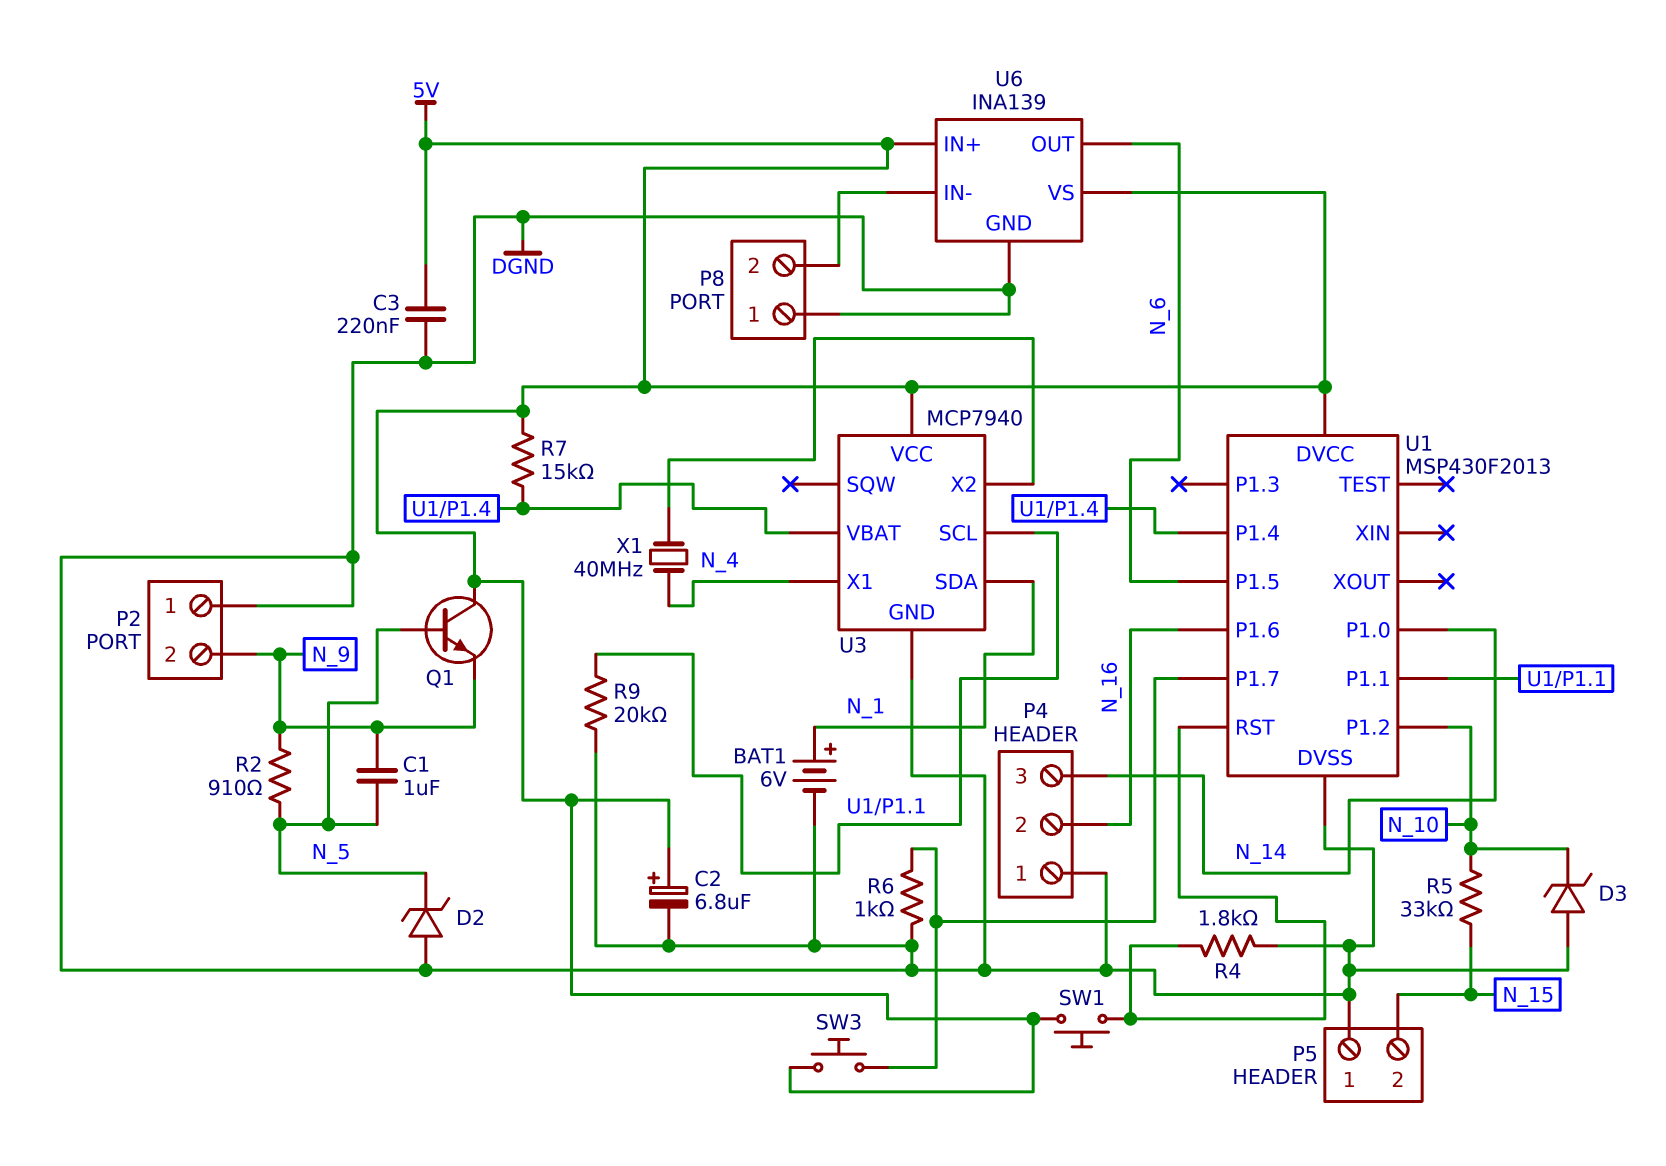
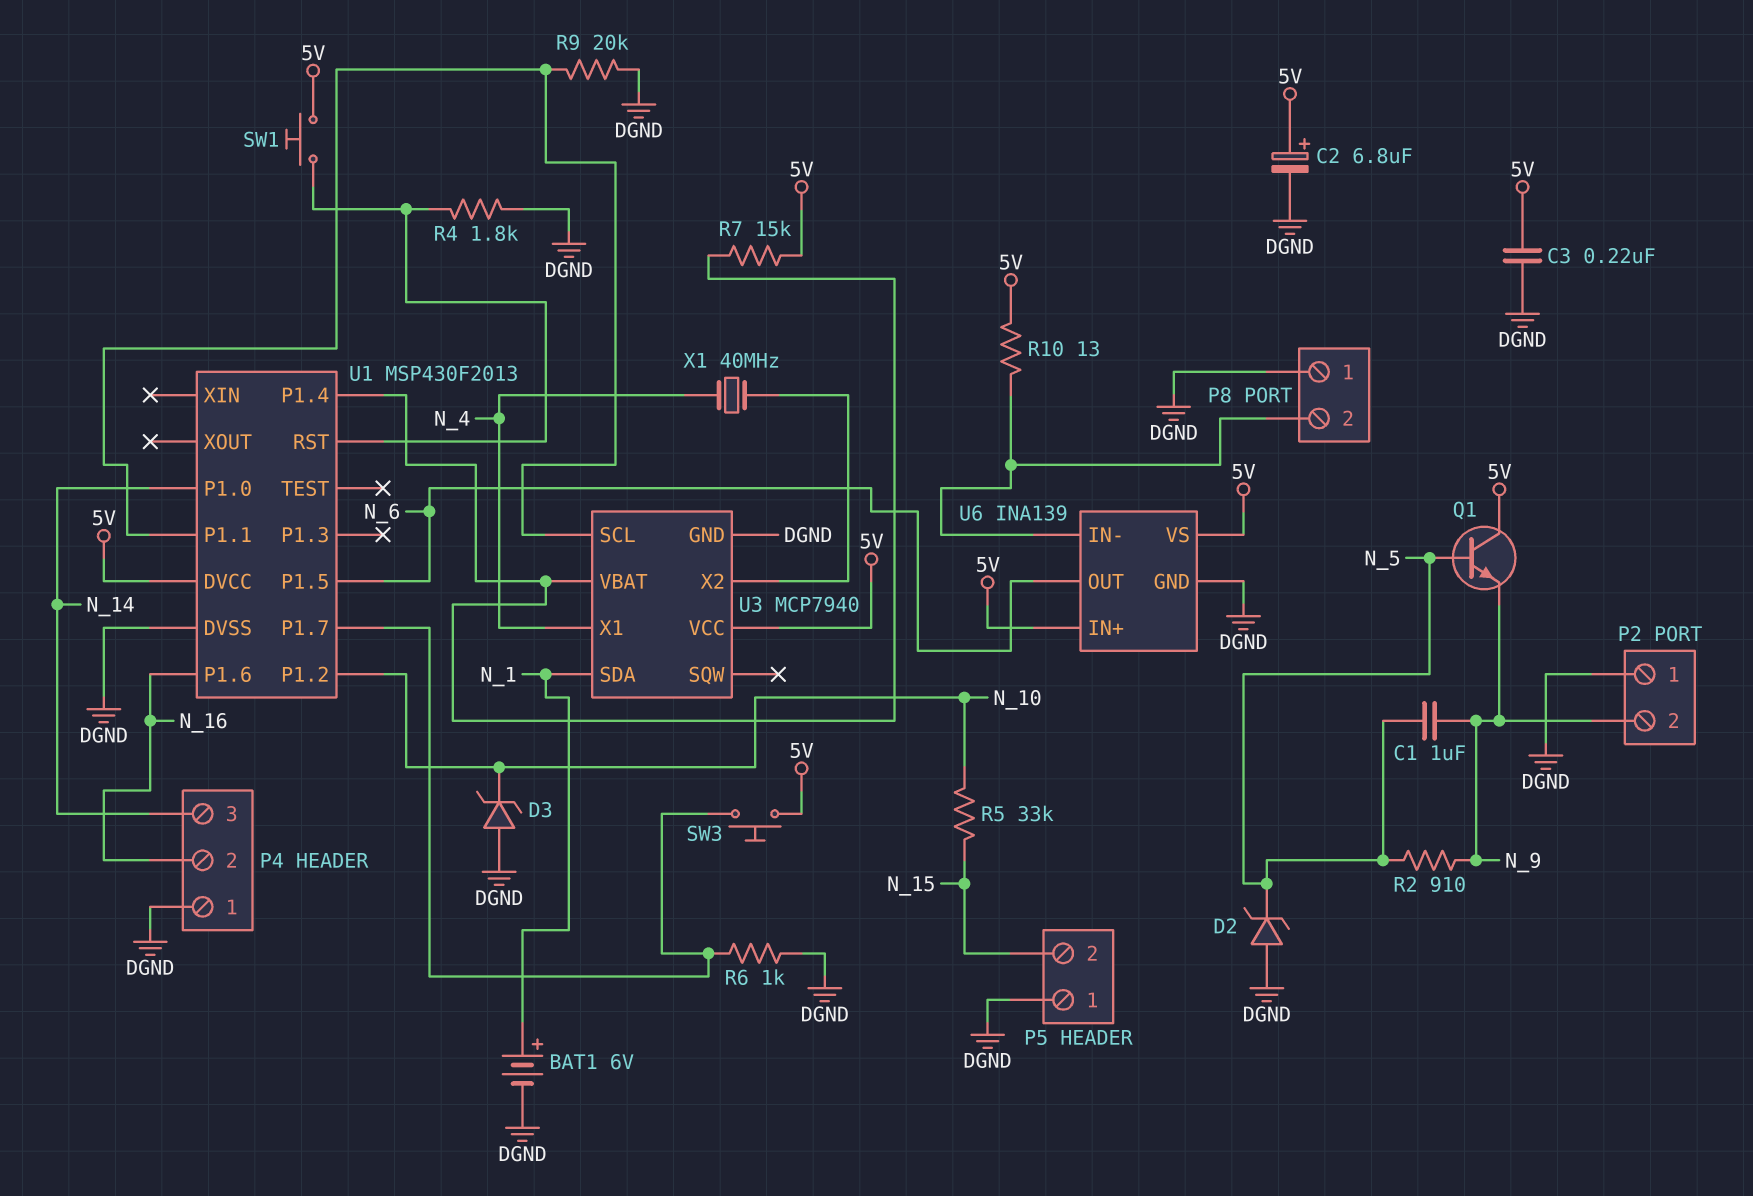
R10: none -> 13 (5V, P8/2)

